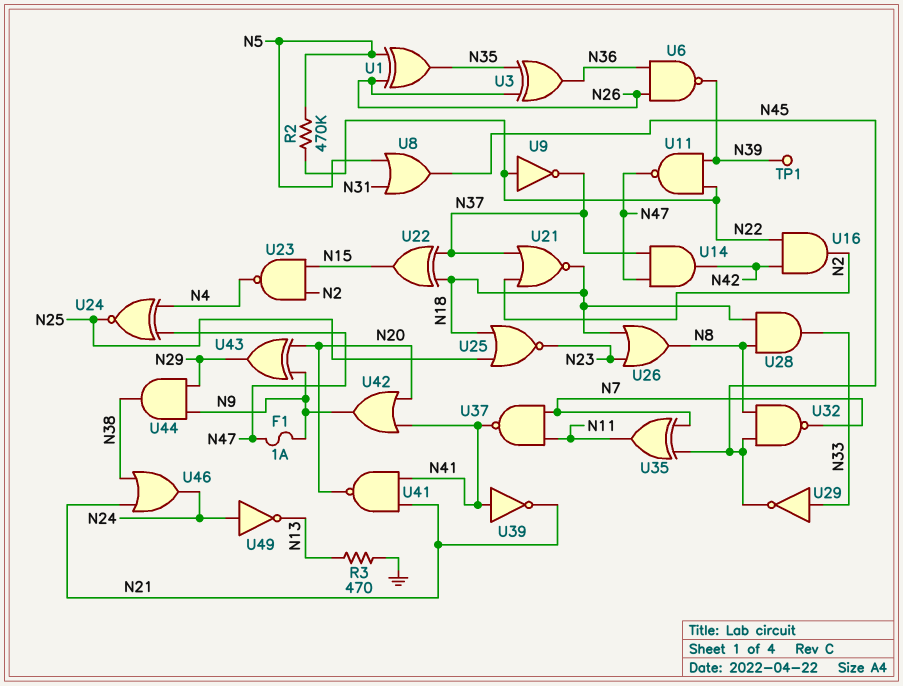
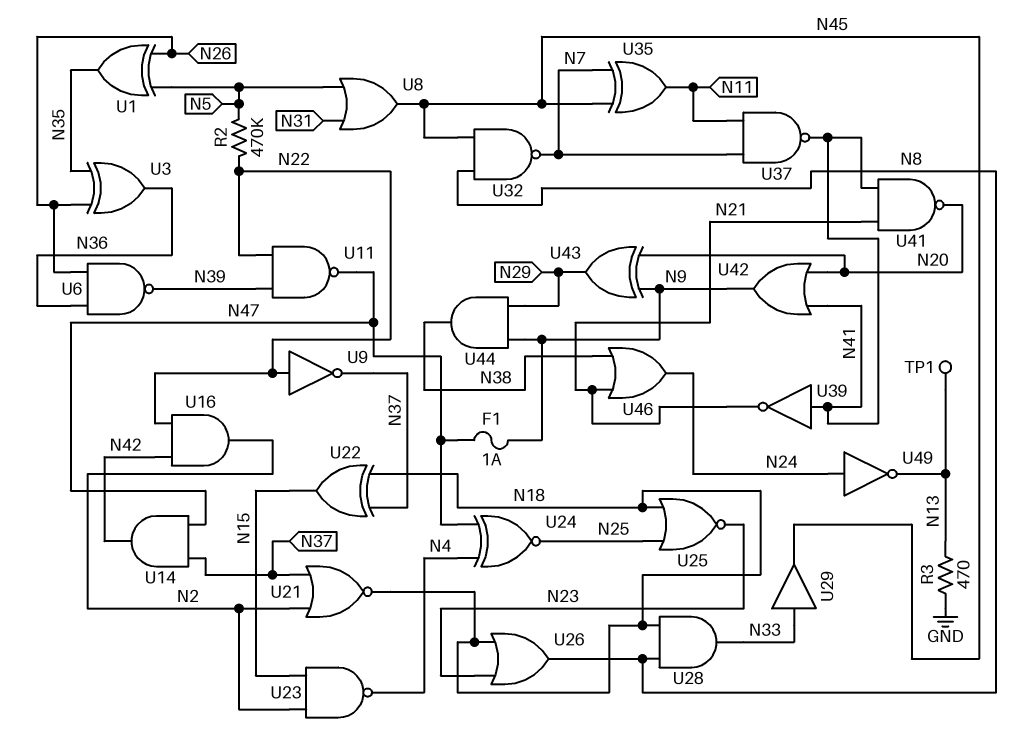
TP1: test point (N39) -> test point (N13)
U29: NOT (in N33, out N45) -> buffer (in N33, out N45)

